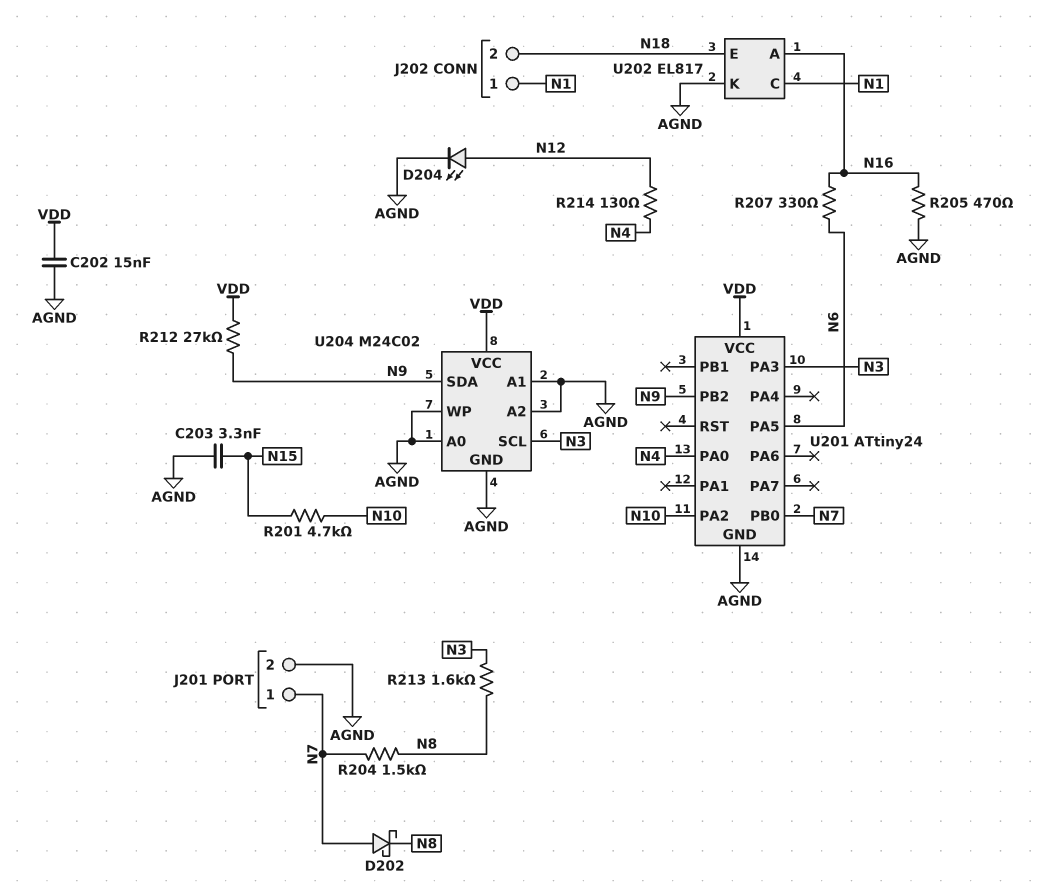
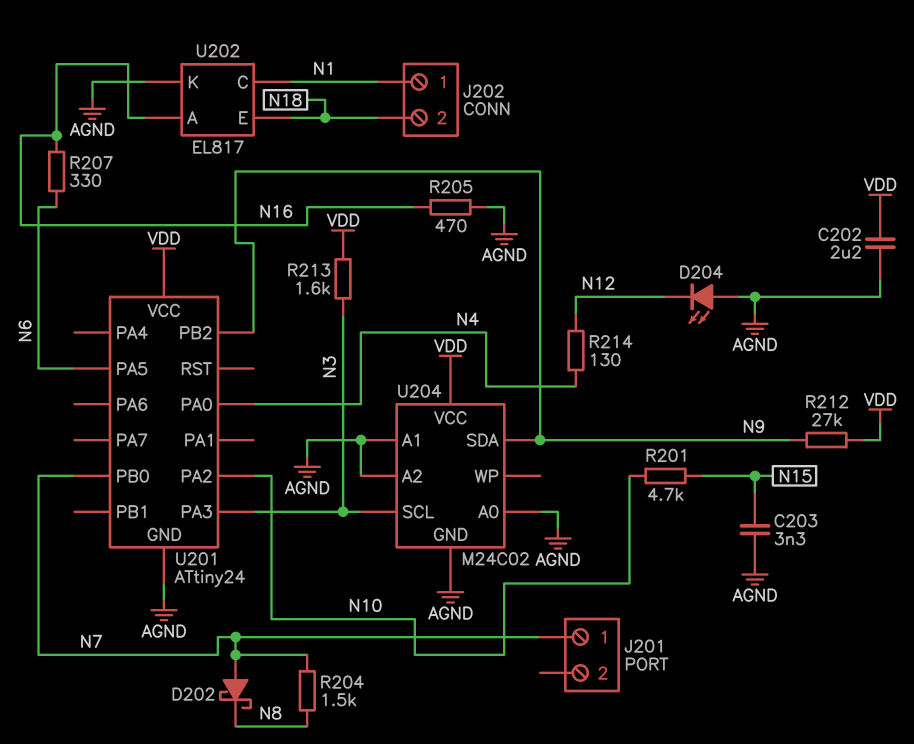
C202: 15nF (AGND, VDD) -> 2.2uF (AGND, VDD)
D204: LED (A N12, K AGND) -> LED (A AGND, K N12)
J201 pin 2: AGND -> none
R213: 1.6k (N3, N8) -> 1.6k (N3, VDD)
U204 pin WP: AGND -> none

